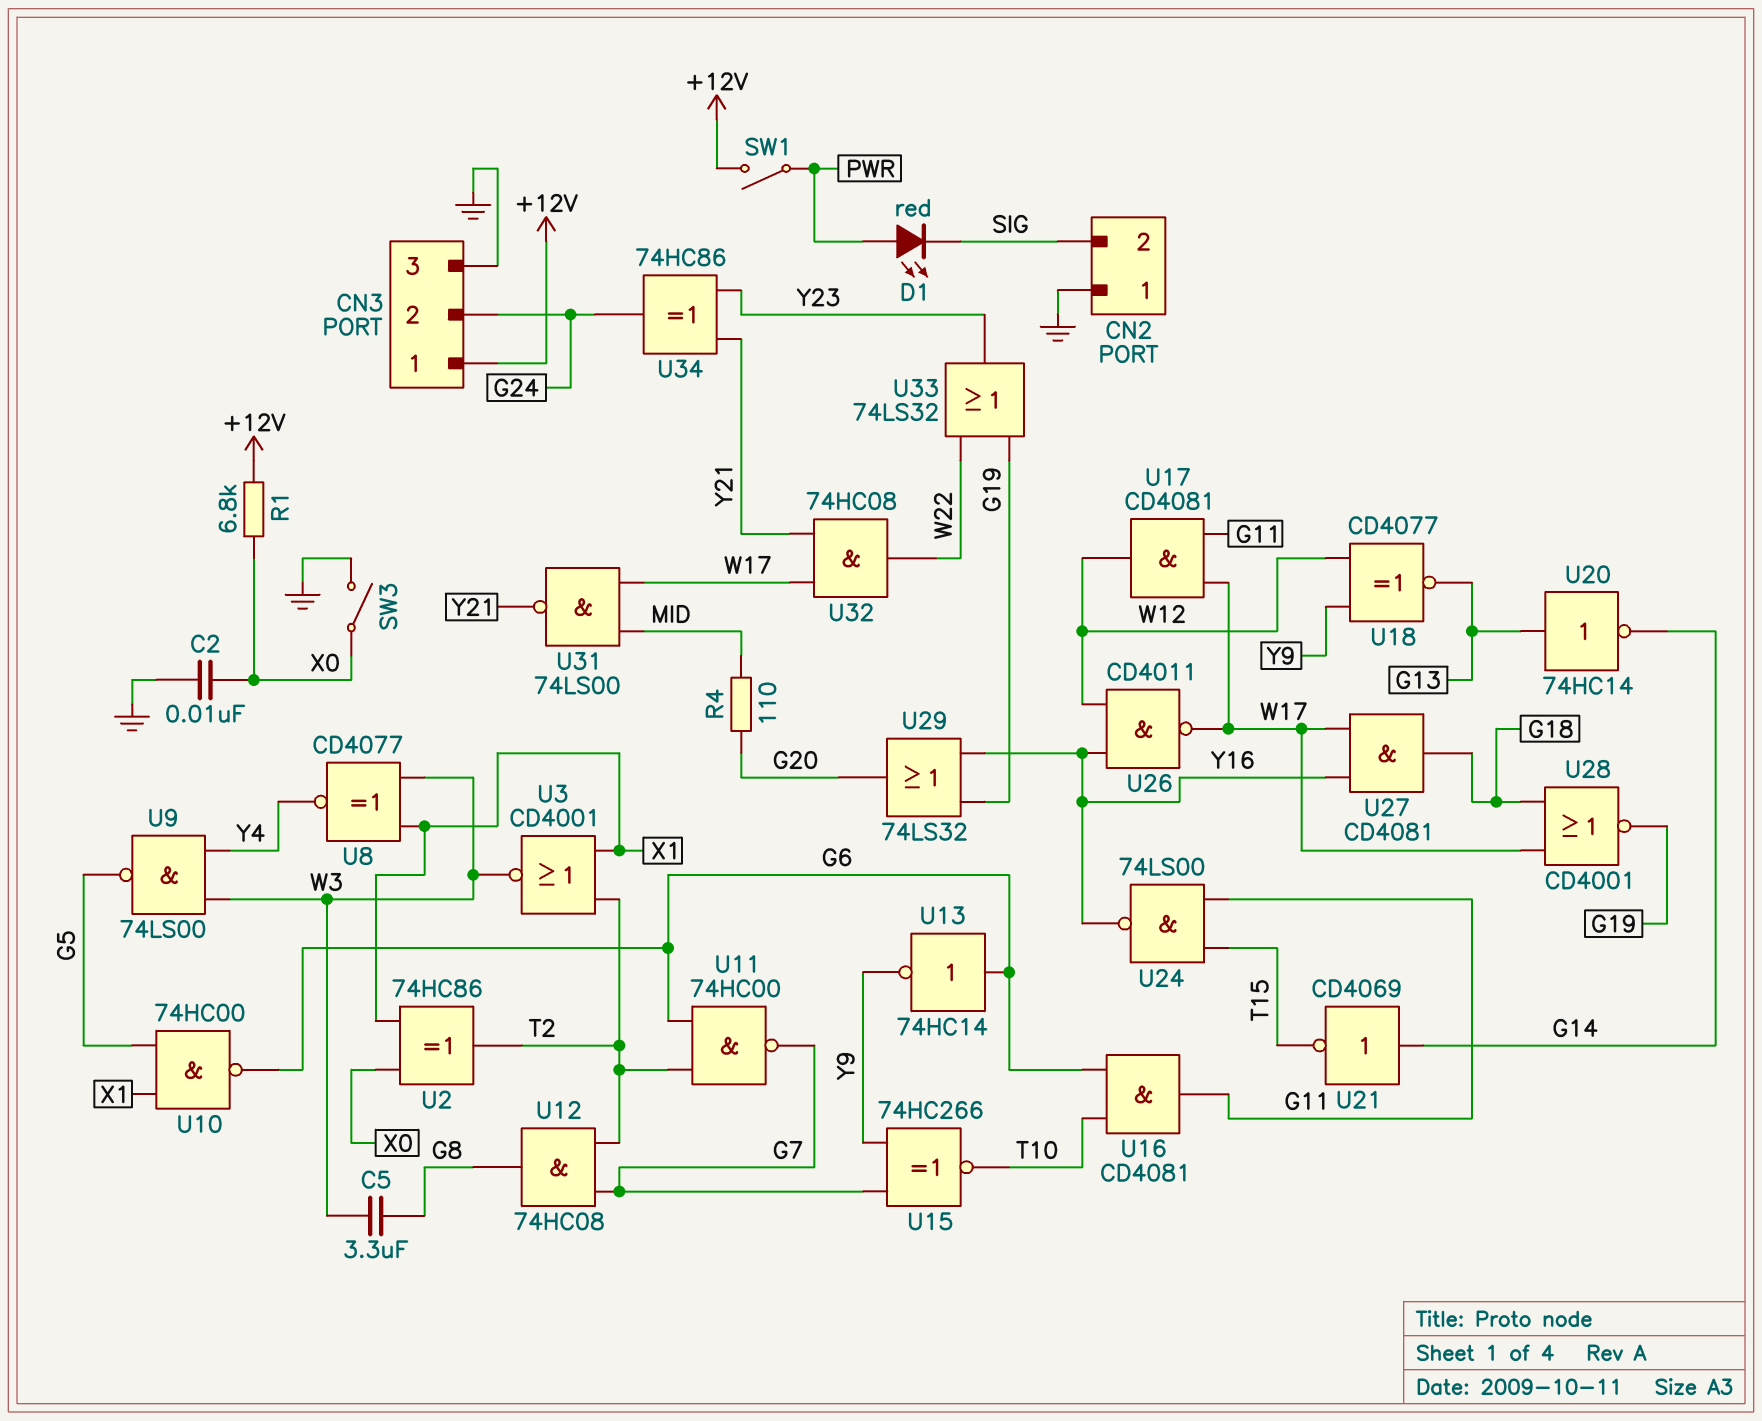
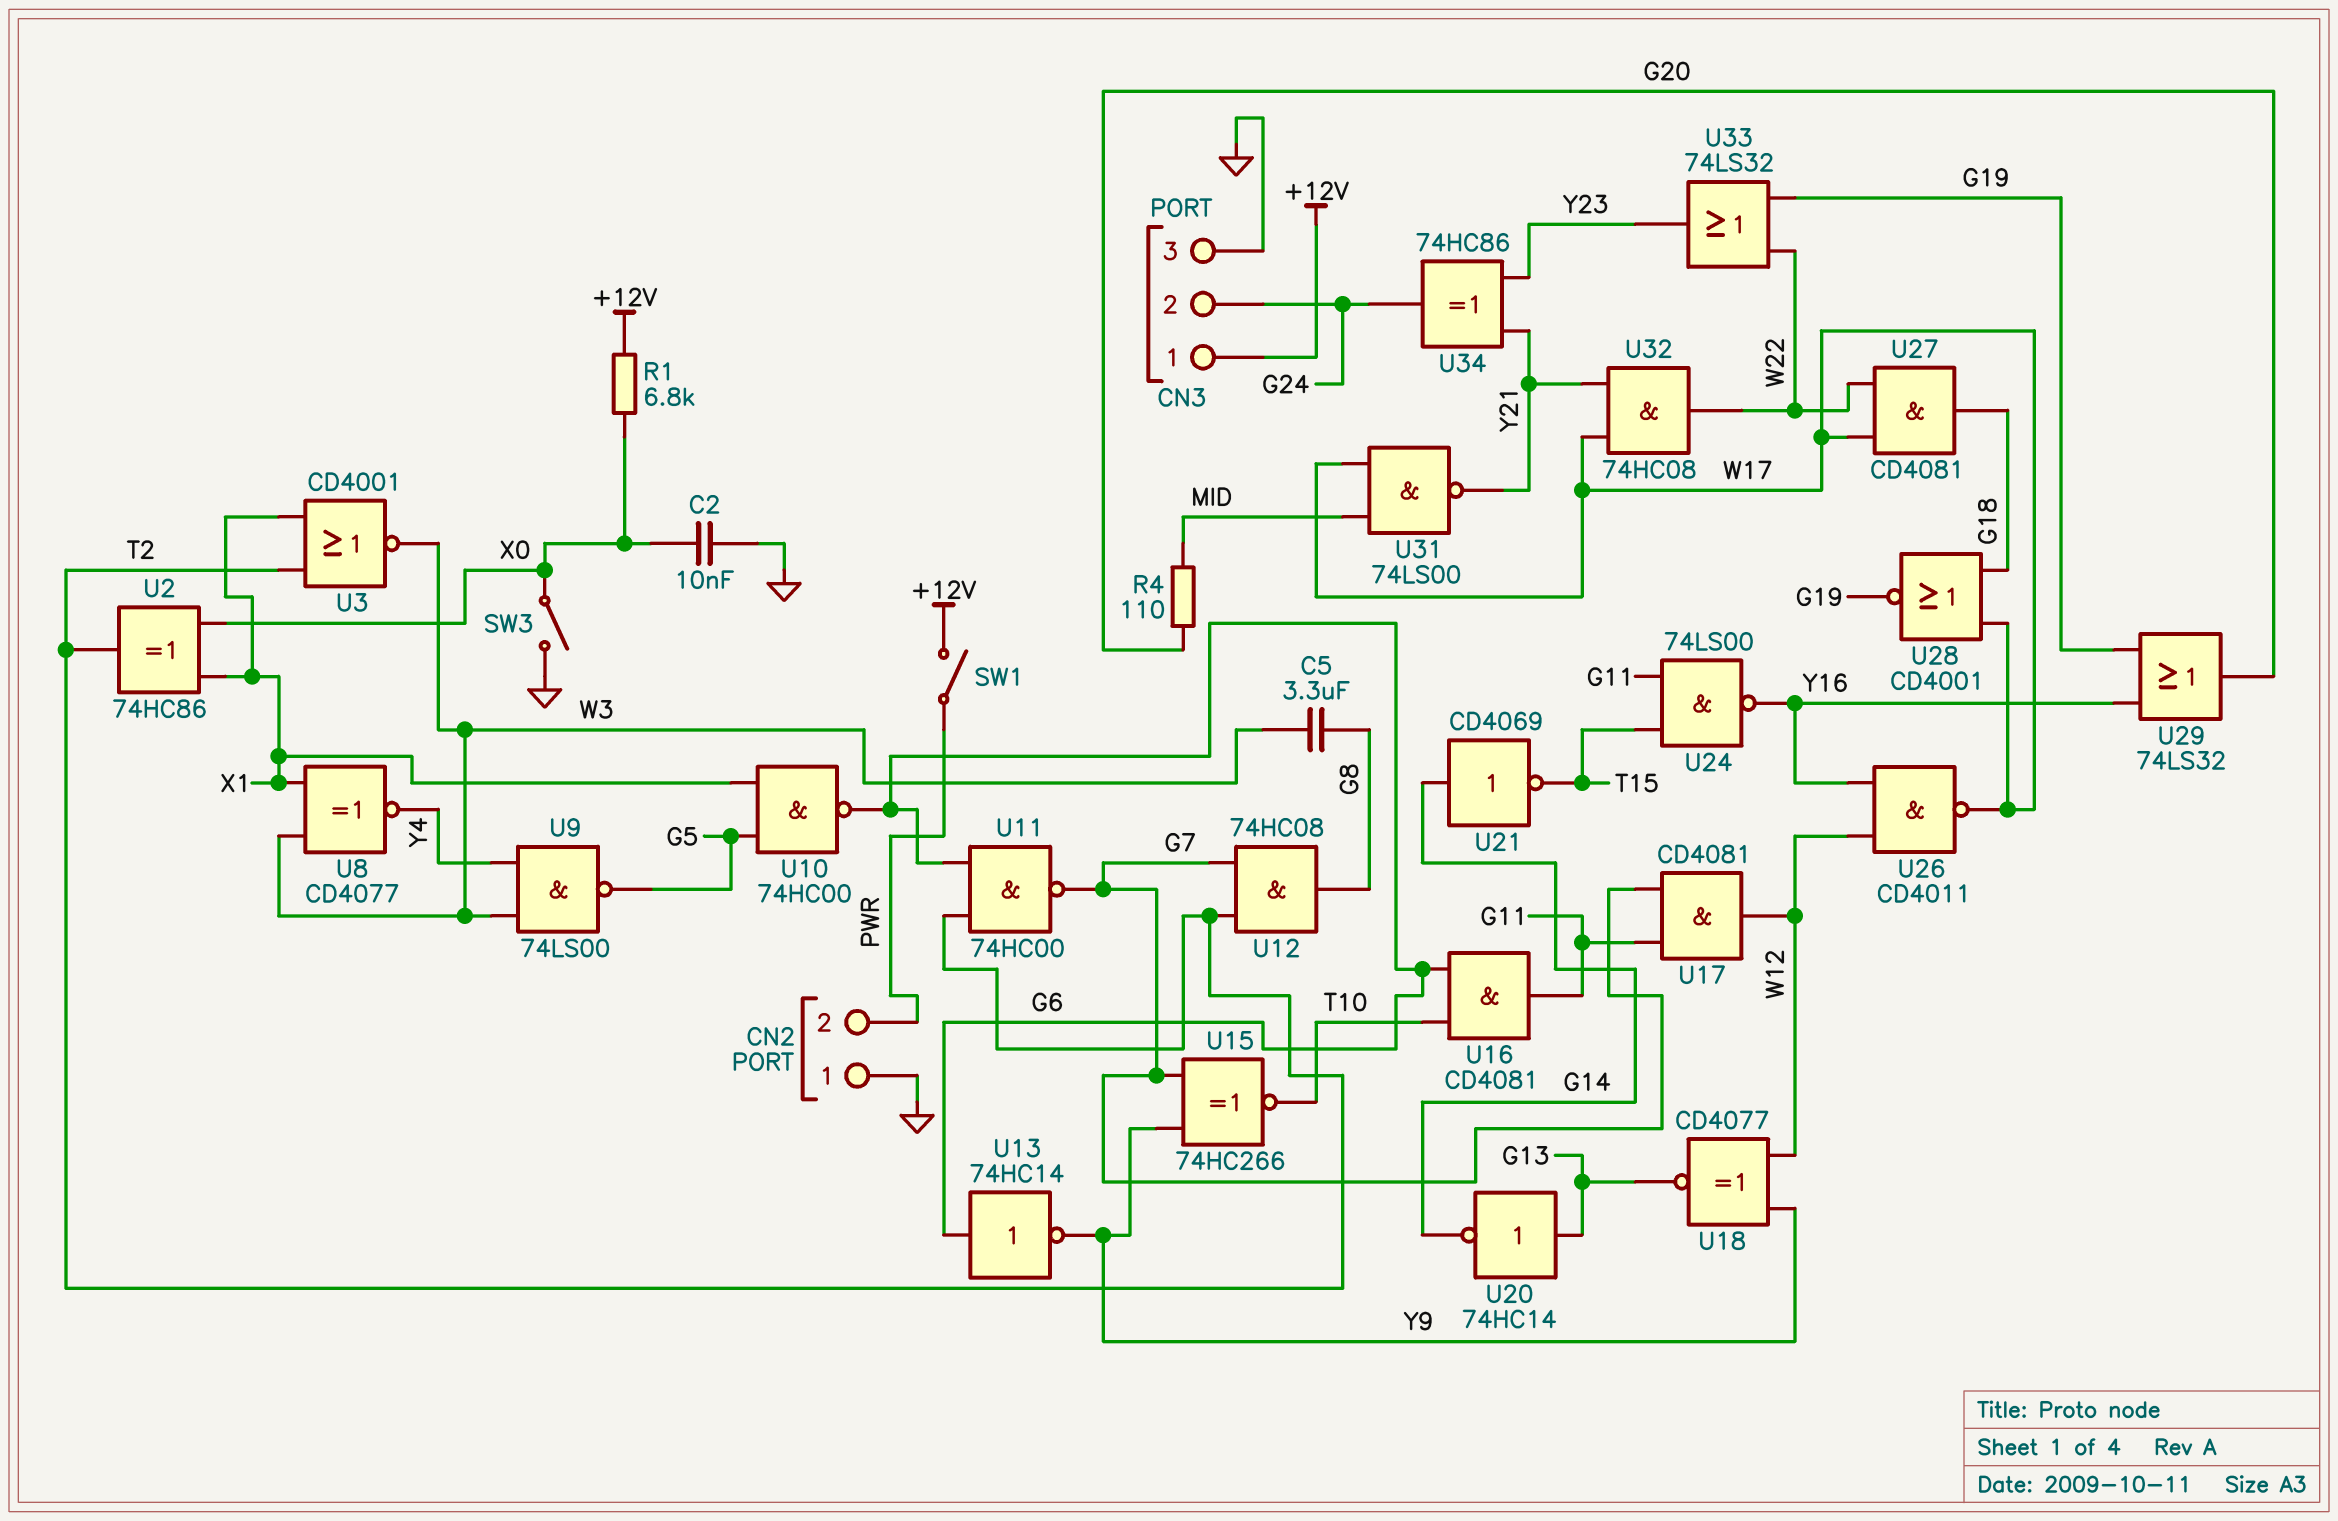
CN2 pin 2: SIG -> PWR
D1: LED red (A PWR, K SIG) -> none
U17: AND CD4081 (in G11, in W17, out W12) -> AND CD4081 (in G7, in G11, out W12)
U27: AND CD4081 (in W17, in Y16, out G18) -> AND CD4081 (in W17, in W22, out G18)

